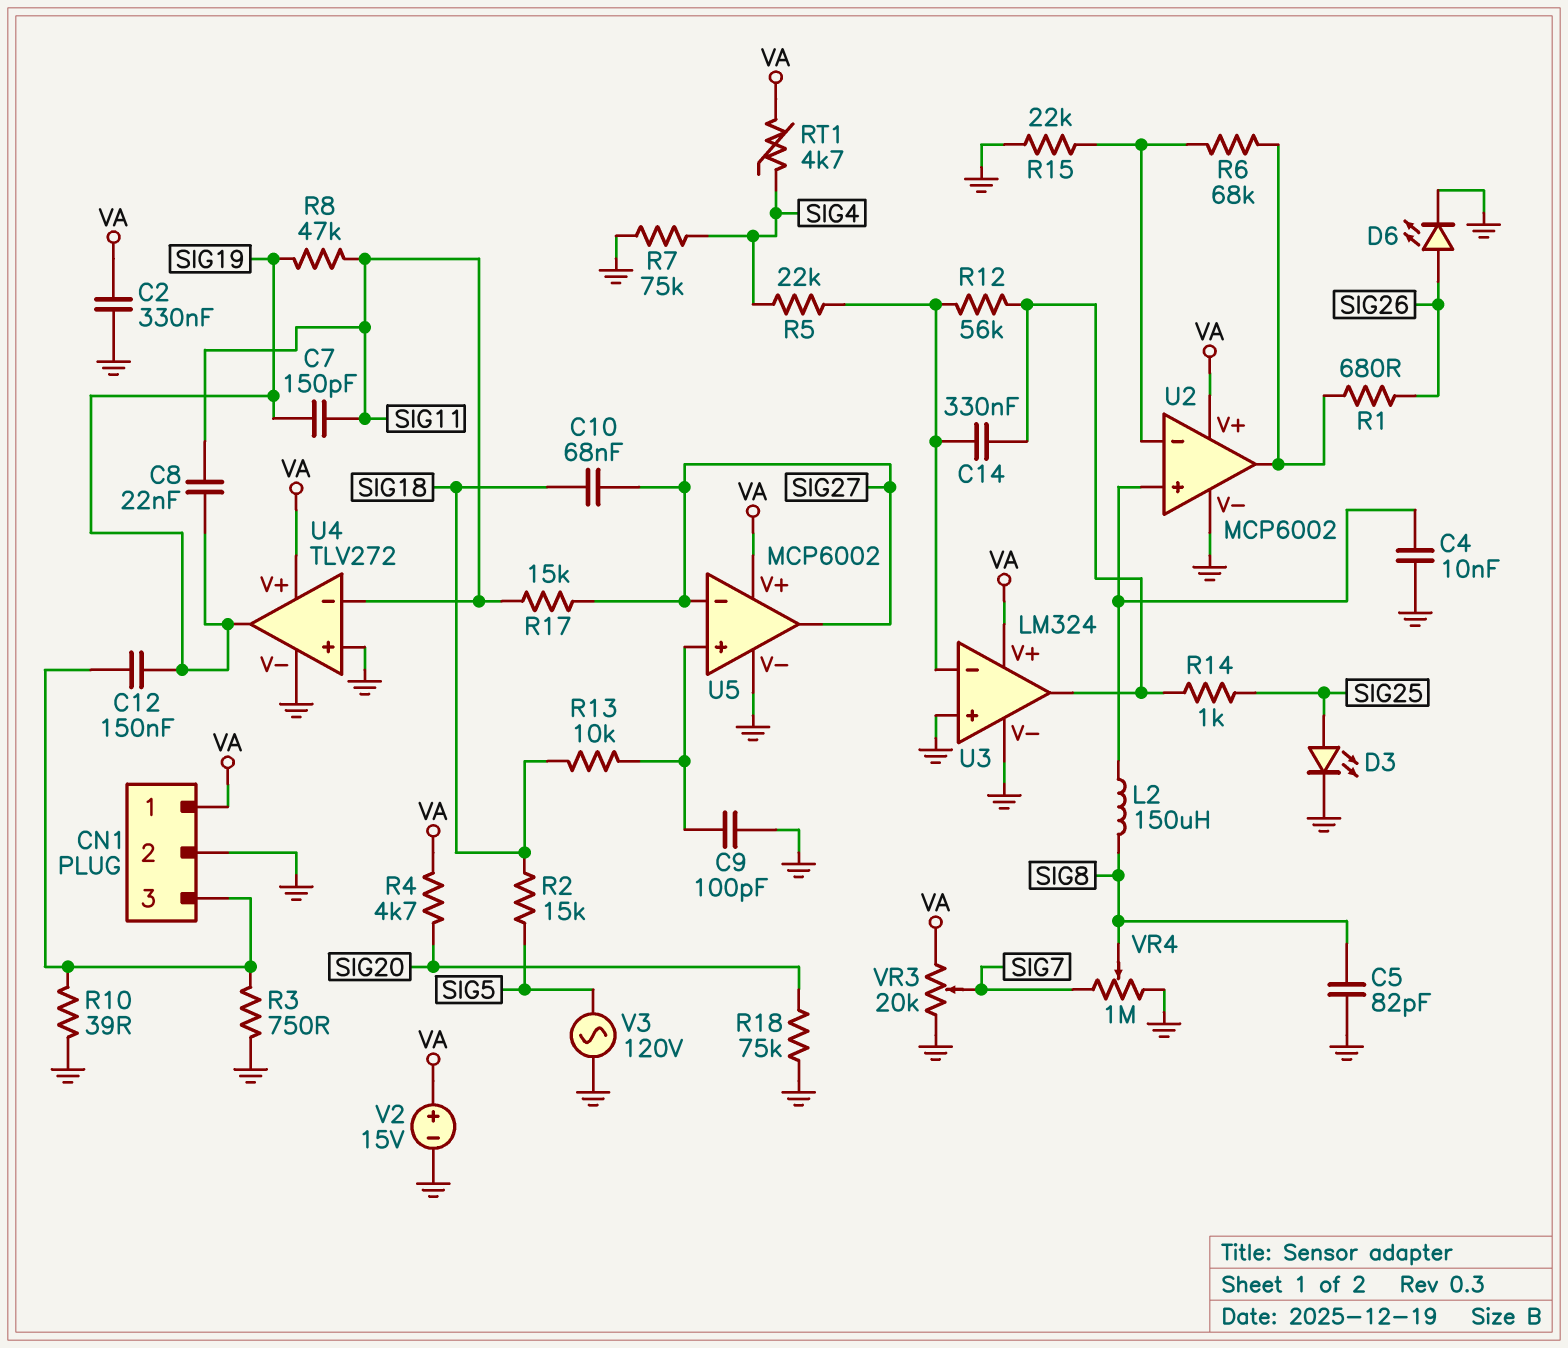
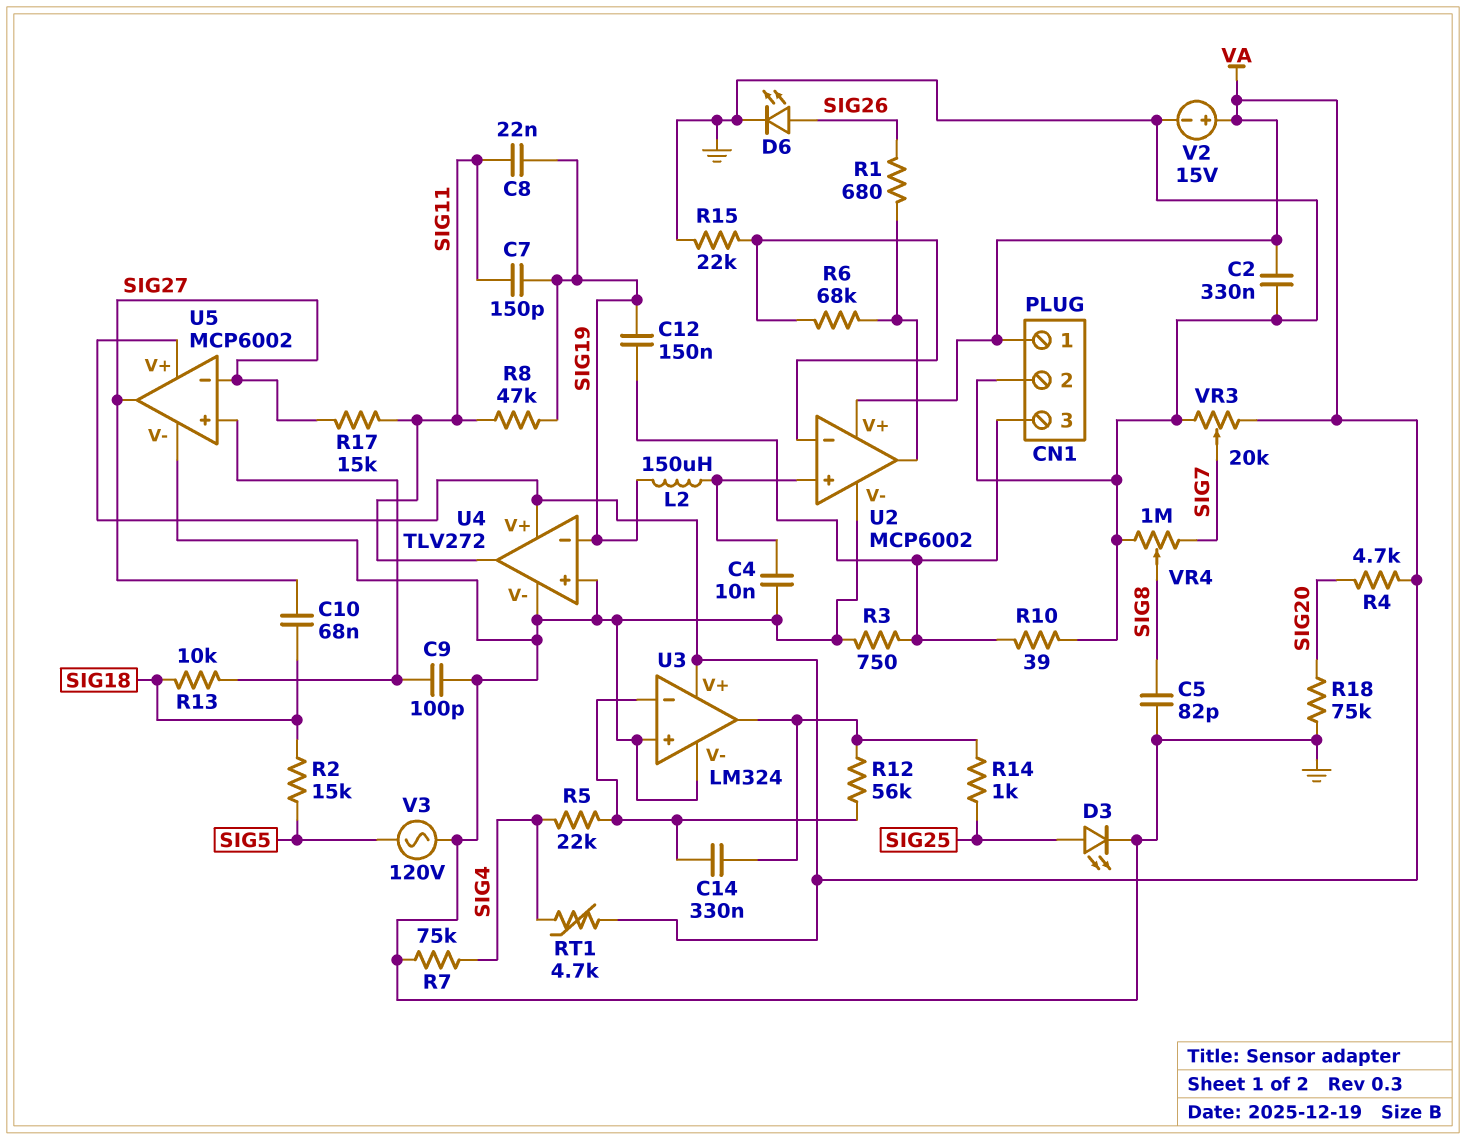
L2: 150uH (SIG8, U2/in+) -> 150uH (SIG19, U2/in+)
U4 pin in-: SIG11 -> SIG19
U4 pin out: SIG19 -> SIG11

